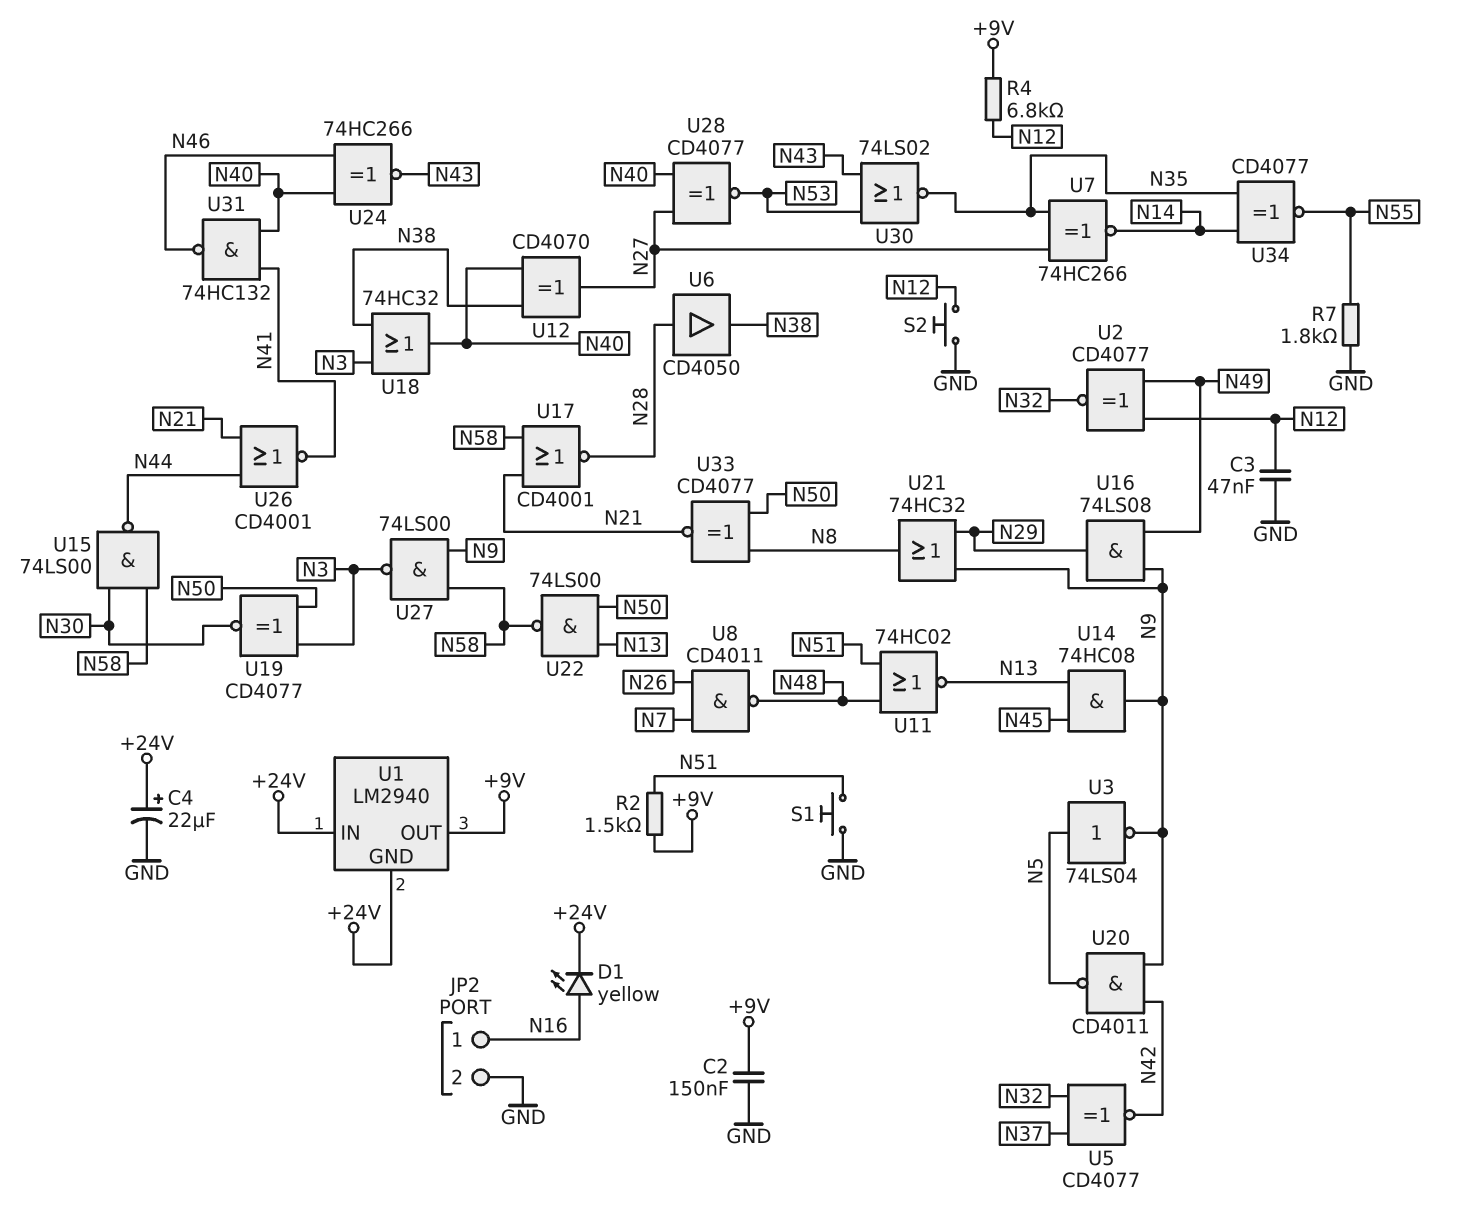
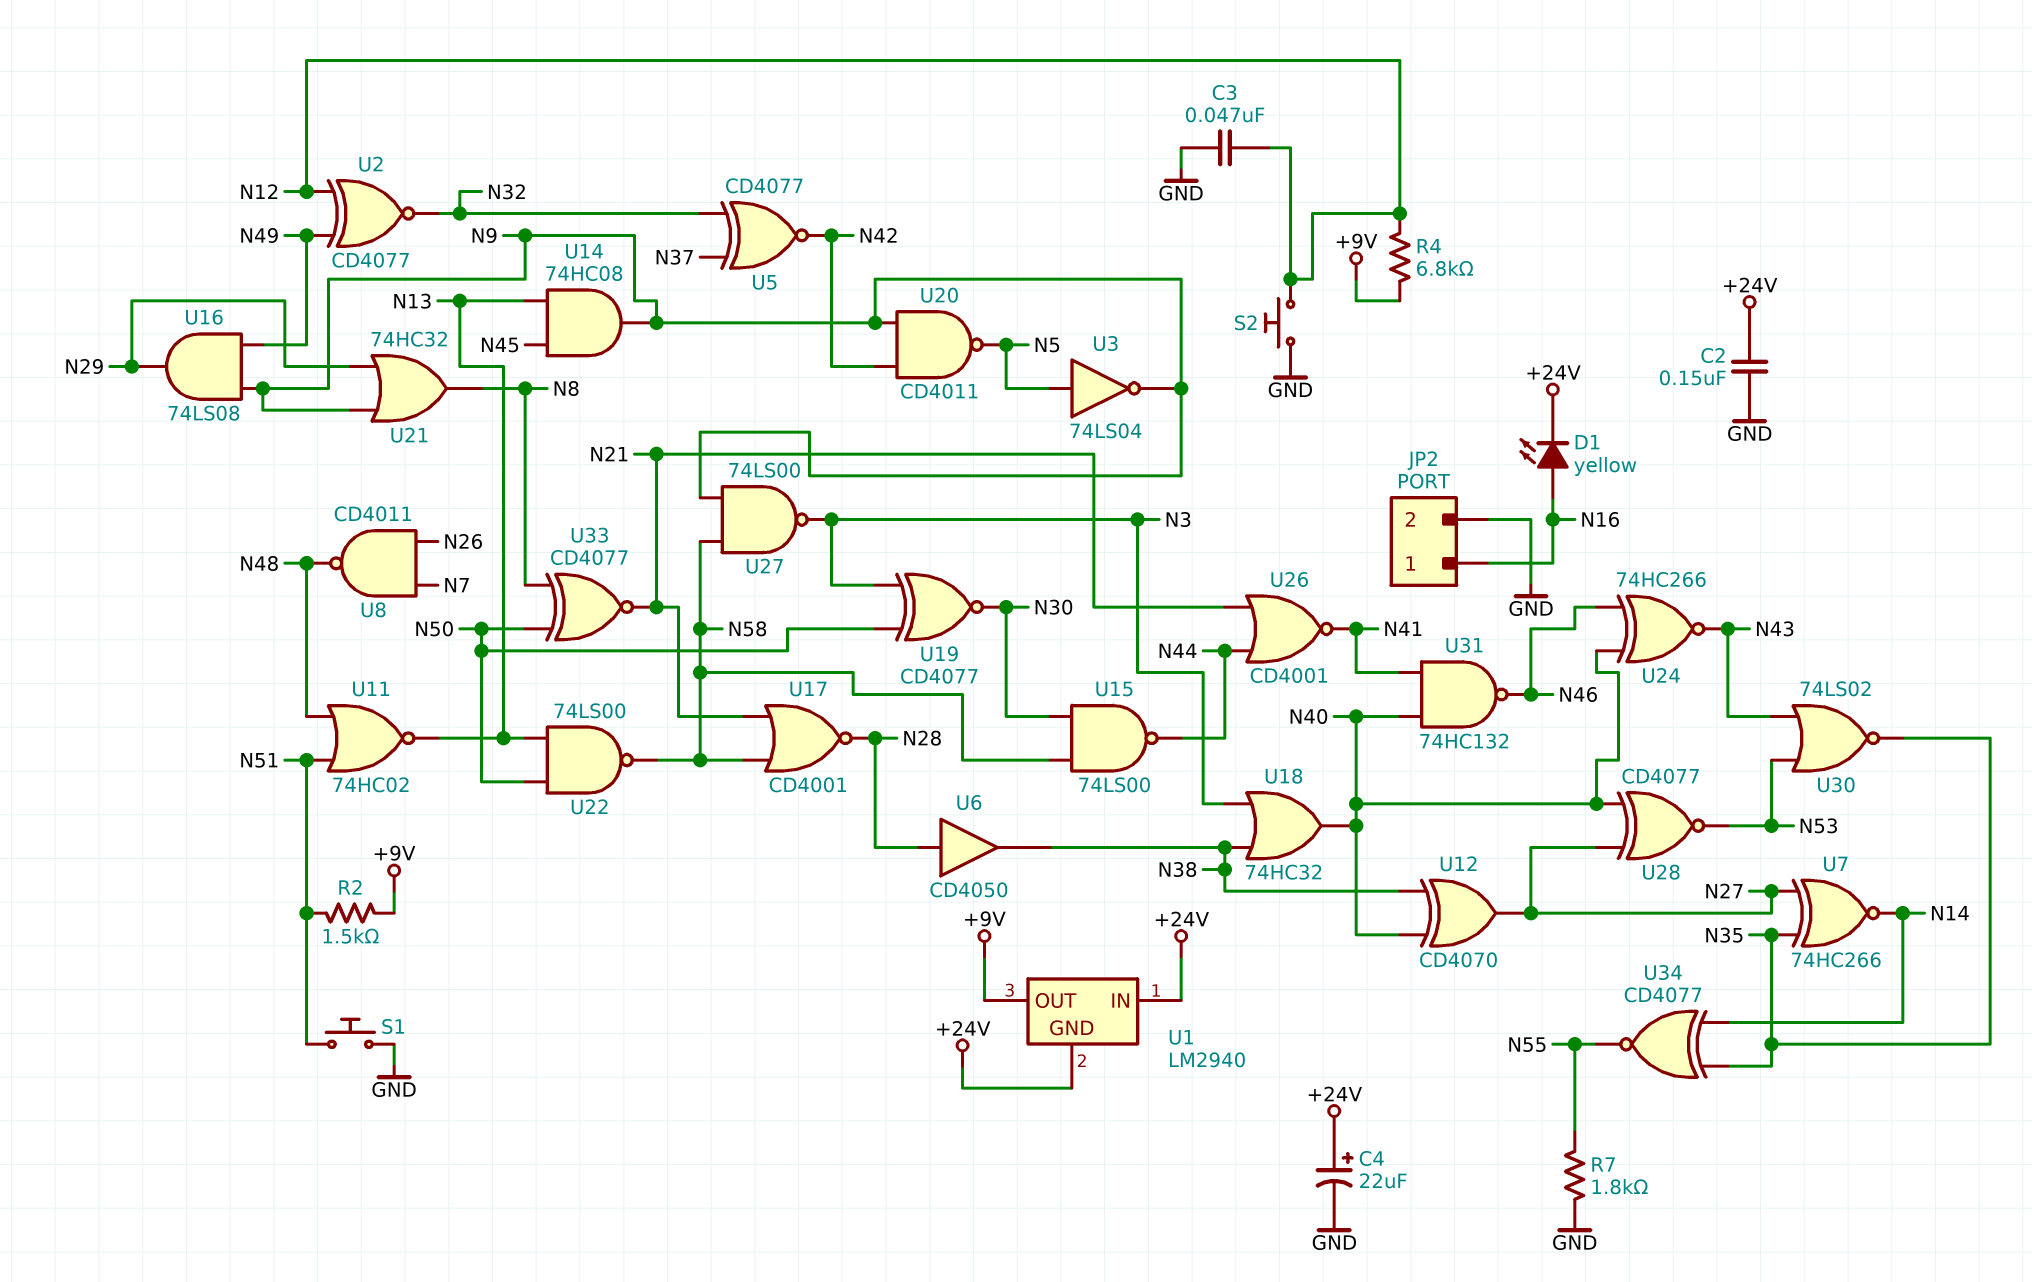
C2: 150nF (+9V, GND) -> 150nF (+24V, GND)

